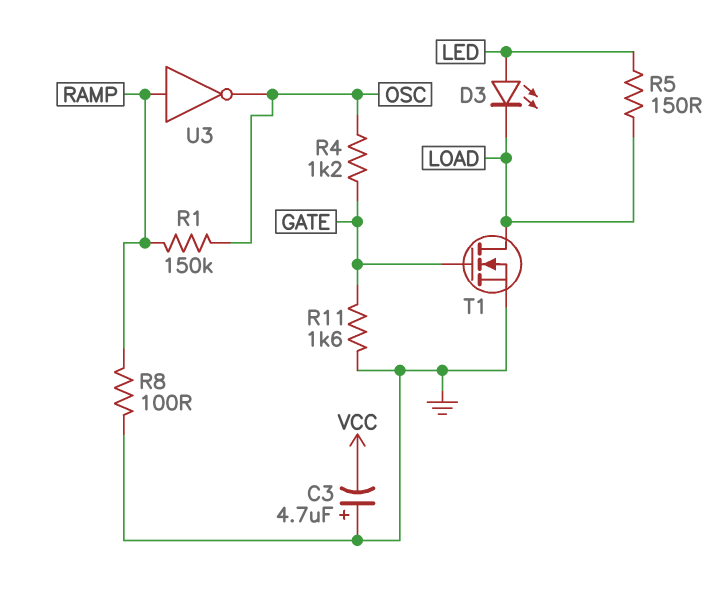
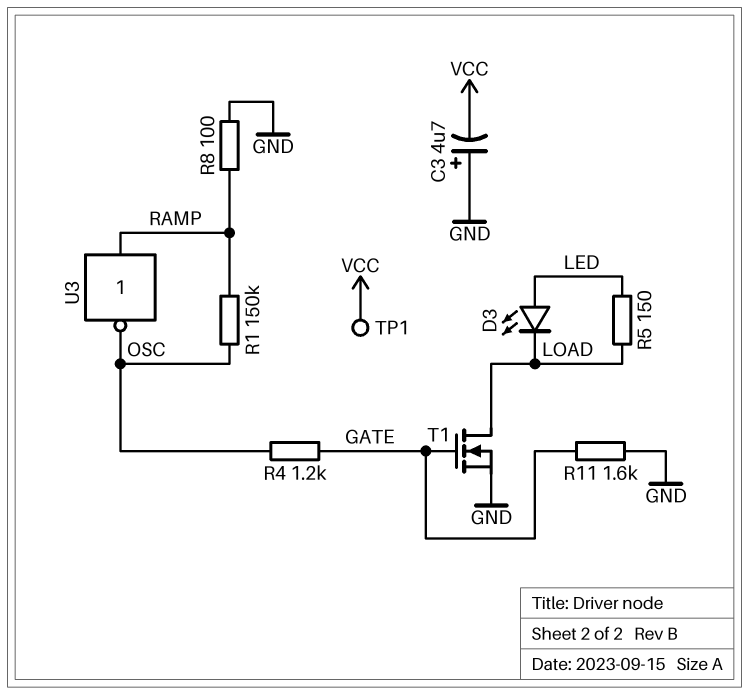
TP1: none -> test point (VCC)

